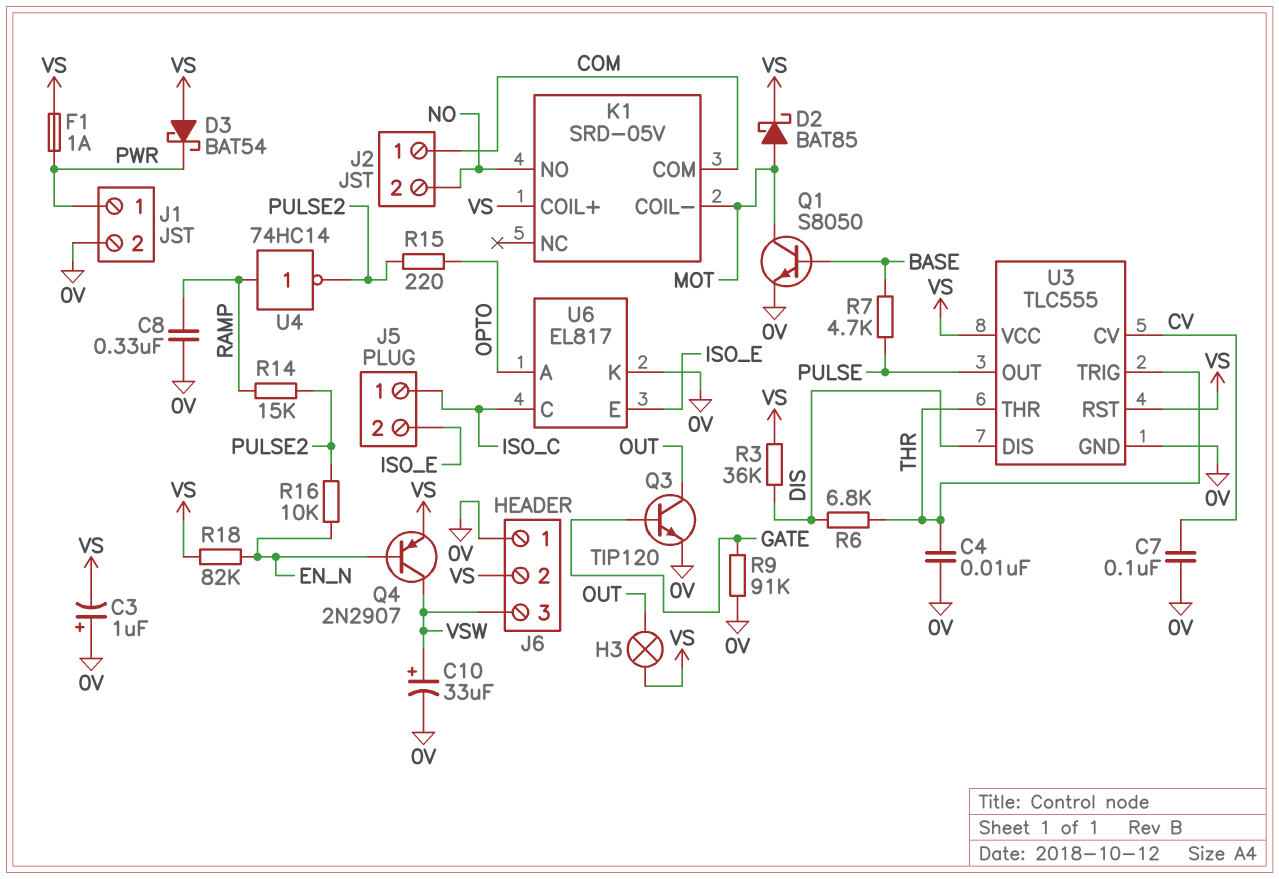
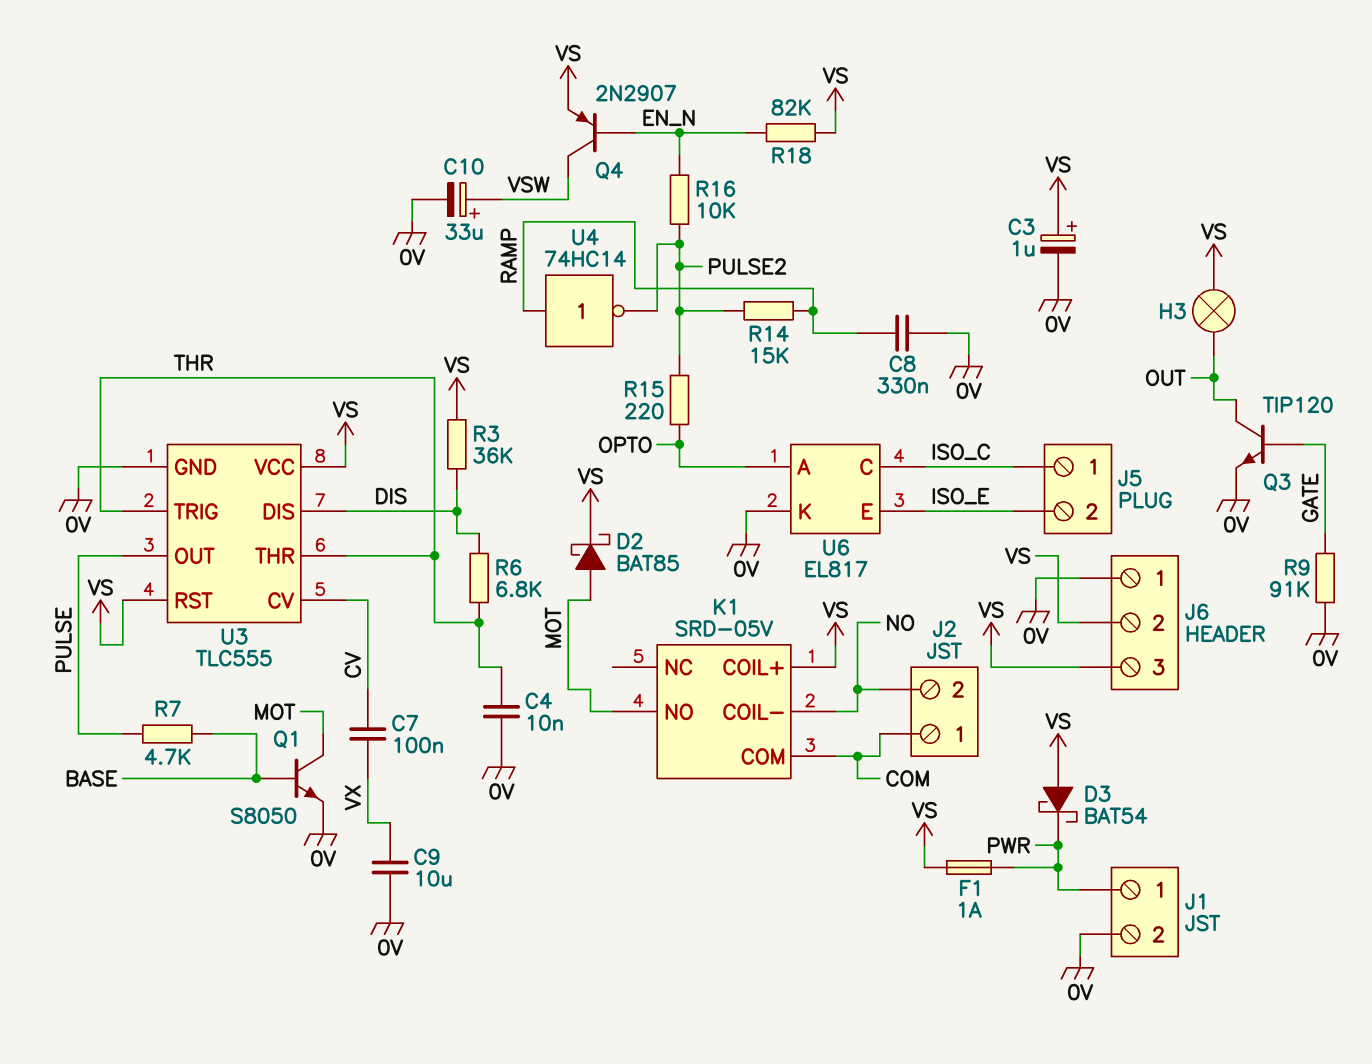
C3: 1uF (plus 0V, minus VS) -> 1uF (plus VS, minus 0V)
C7: 100nF (0V, CV) -> 100nF (CV, VX)
C9: none -> 10uF (0V, VX)
J6 pin 3: VSW -> VS
K1 pin COIL-: MOT -> NO
K1 pin NO: NO -> MOT

